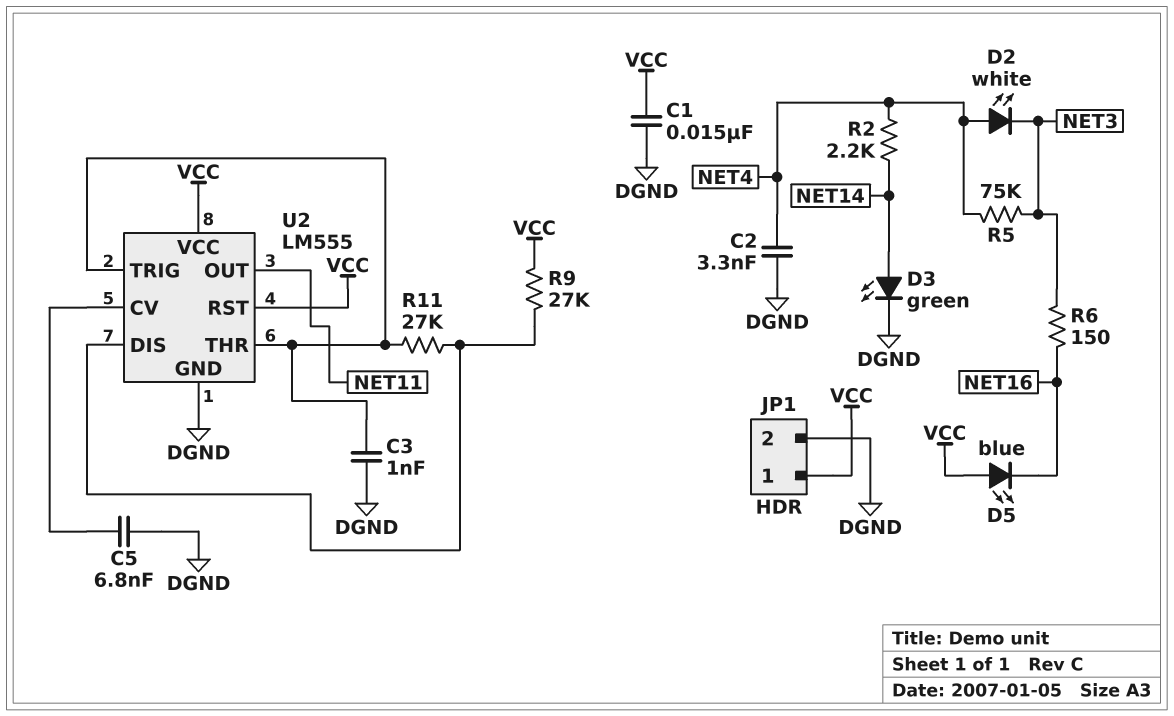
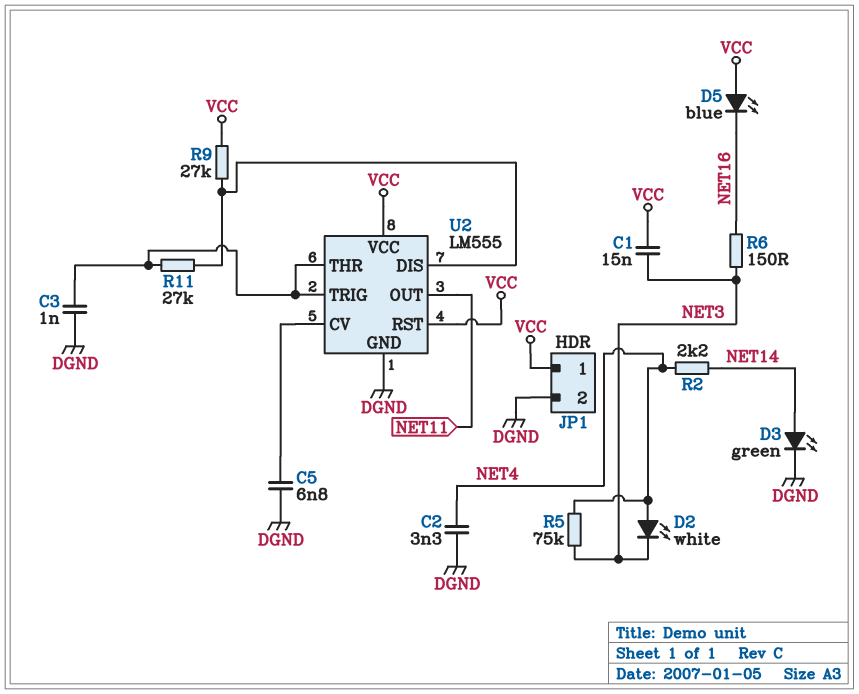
C1: 15nF (DGND, VCC) -> 15nF (NET3, VCC)

